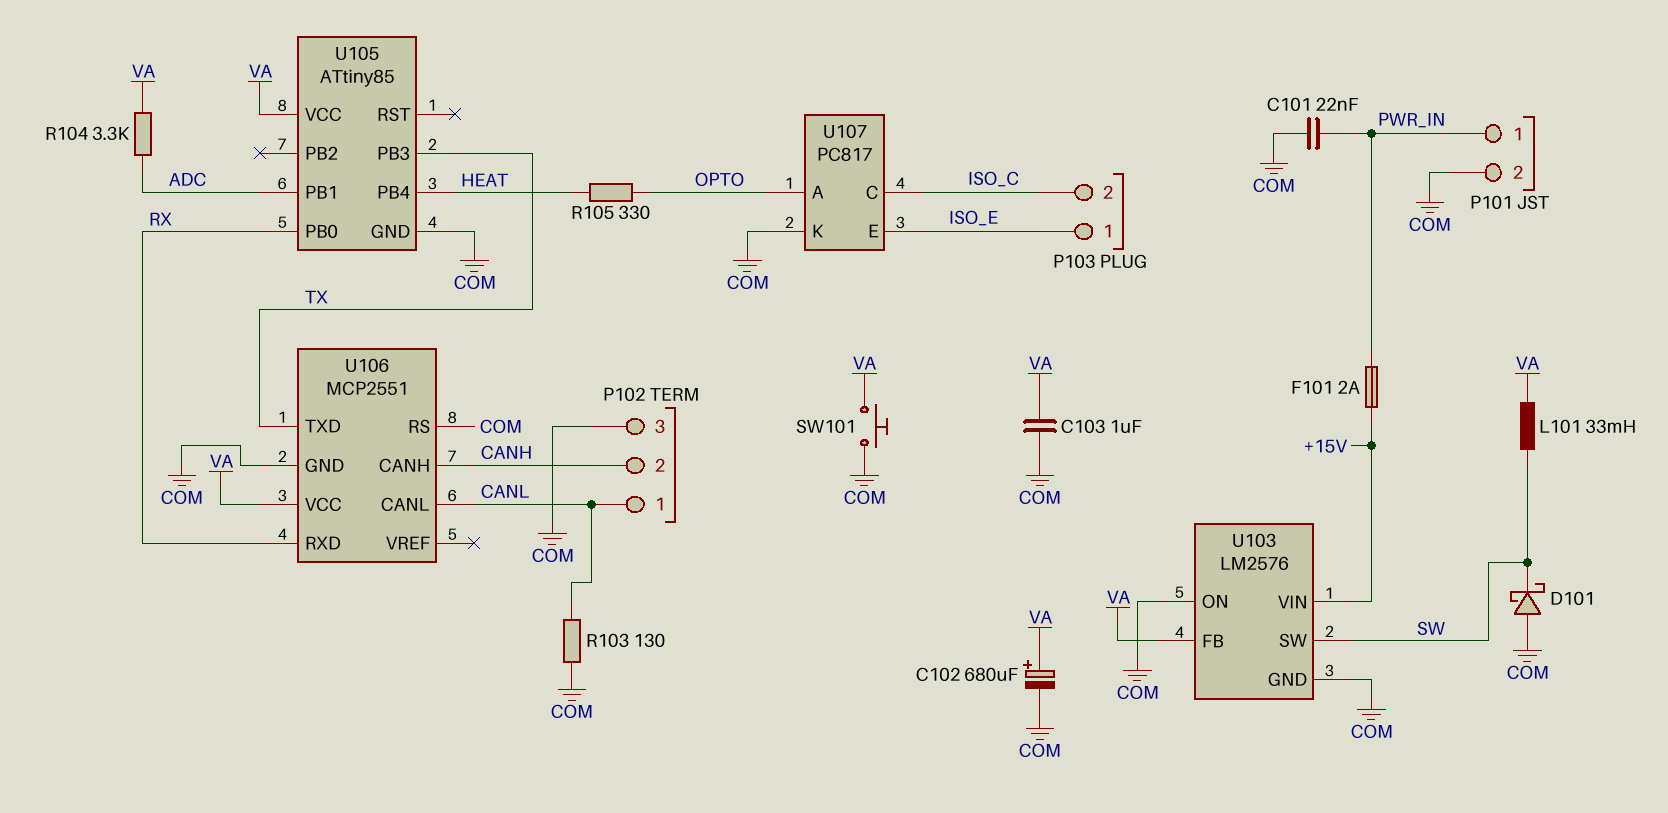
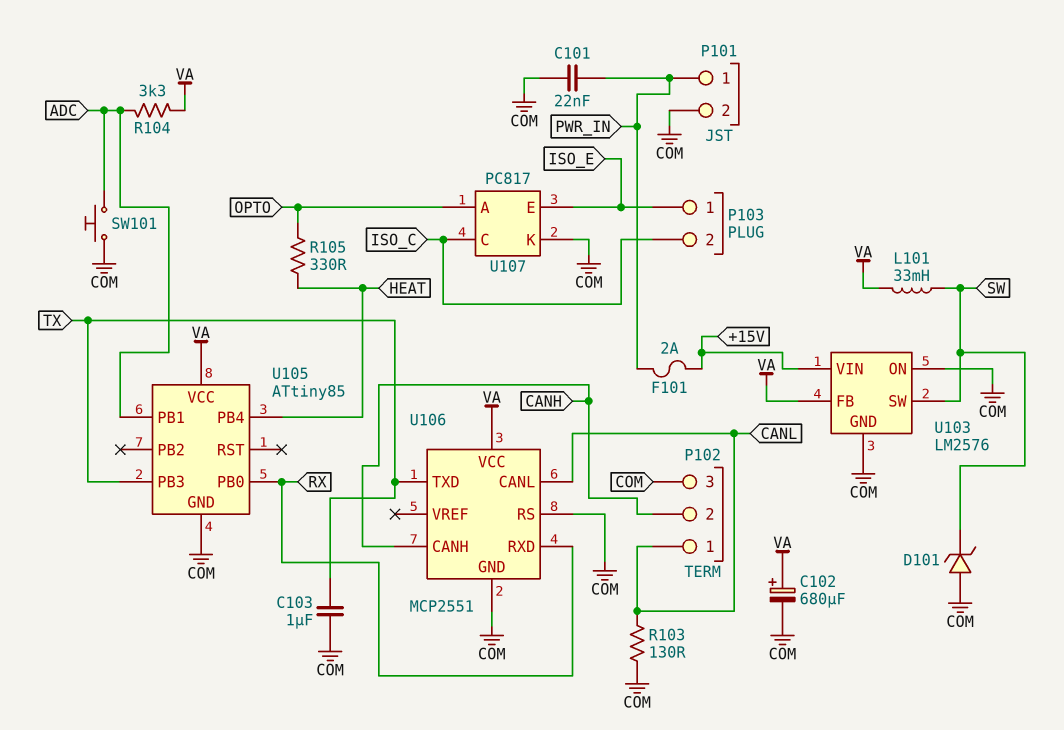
C103: 1uF (COM, VA) -> 1uF (COM, TX)
D101: schottky (A COM, K SW) -> zener (A COM, K SW)
SW101: button (COM, VA) -> button (ADC, COM)

